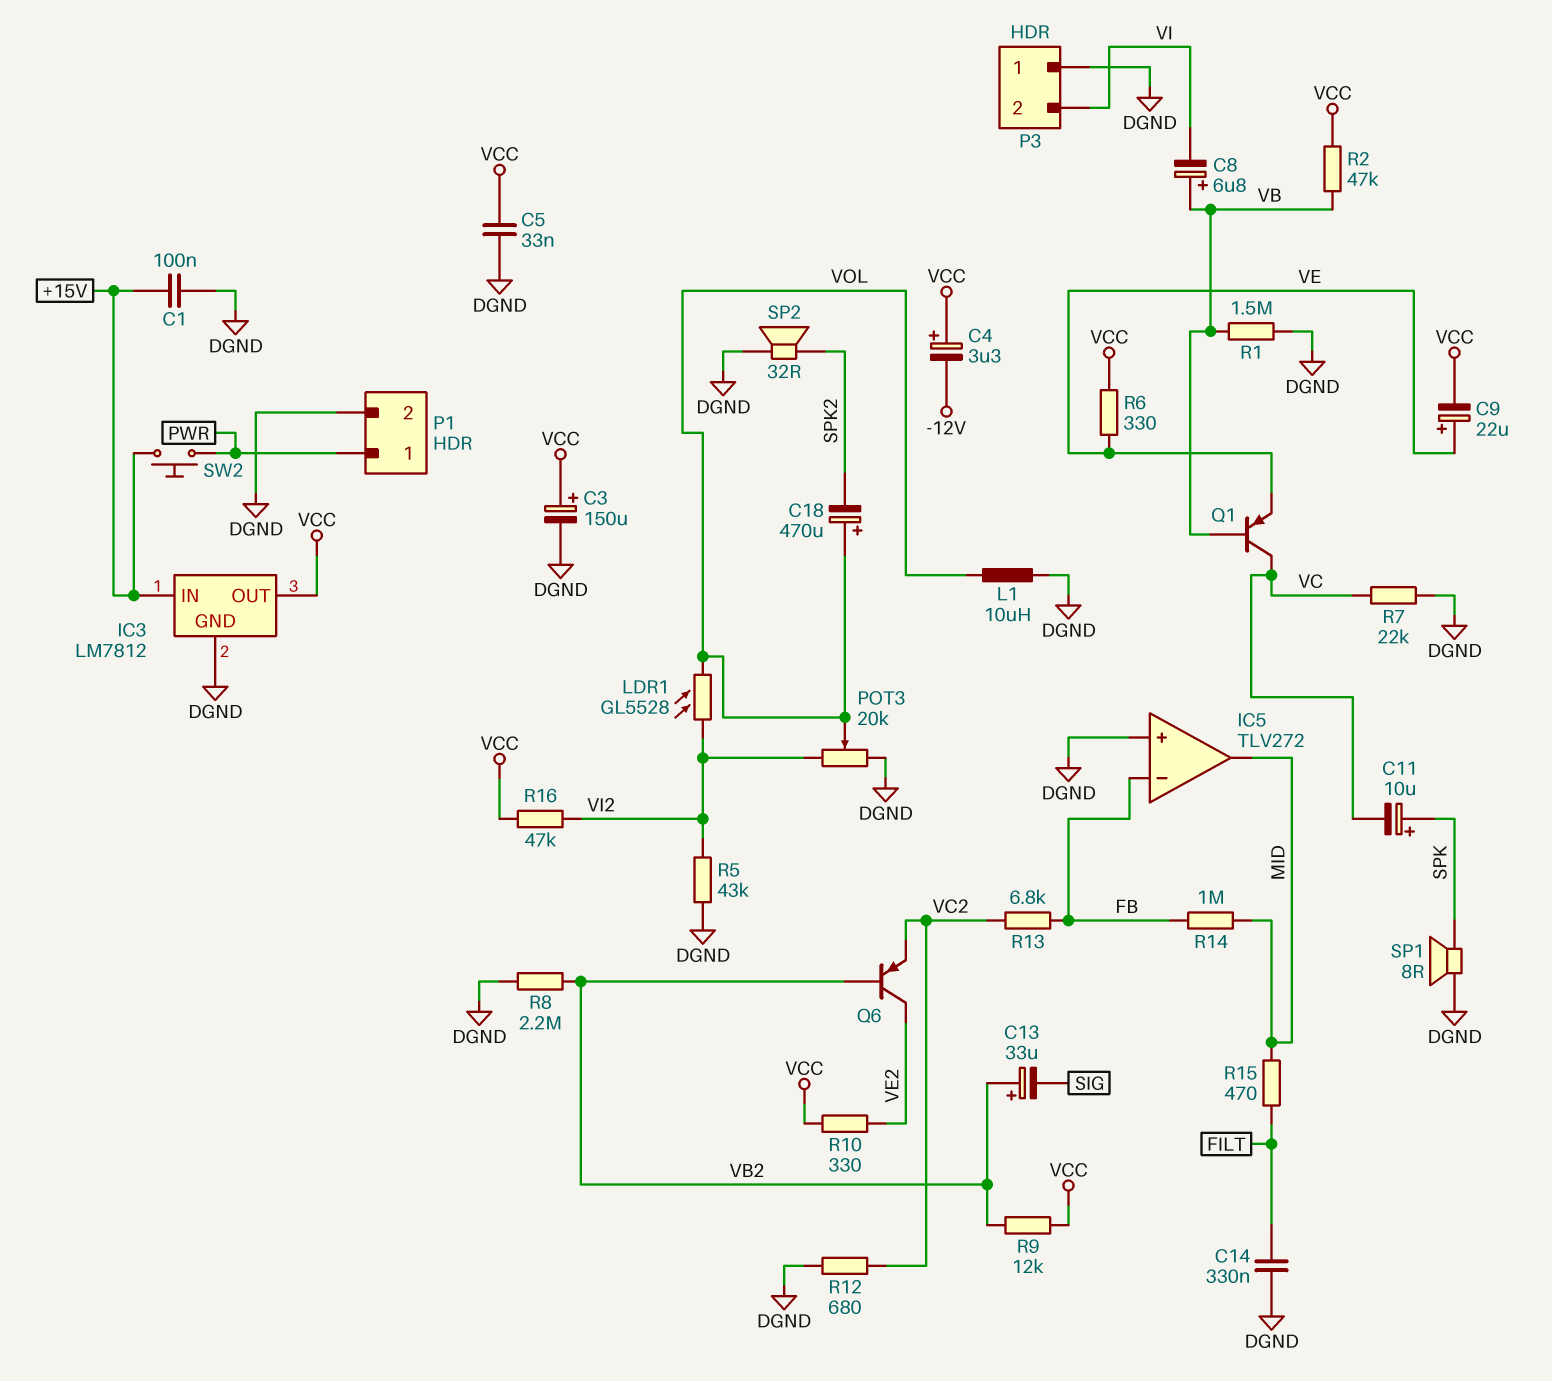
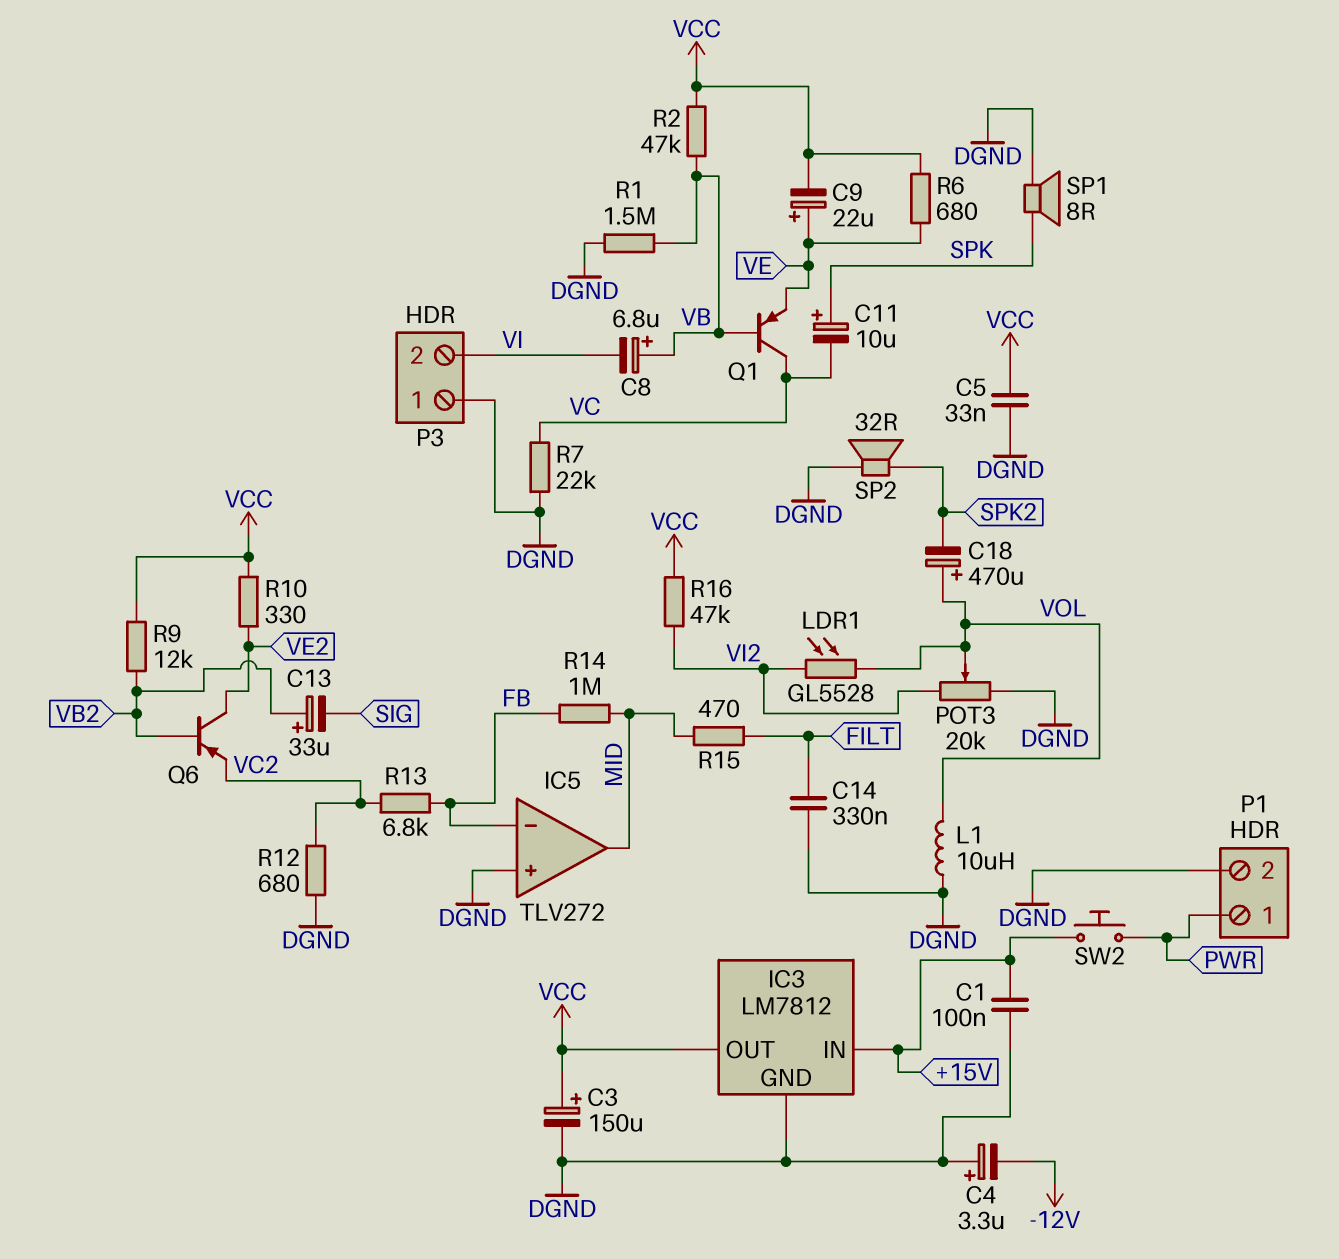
C4: 3.3uF (plus VCC, minus -12V) -> 3.3uF (plus DGND, minus -12V)
R5: 43k (DGND, VI2) -> none
R6: 330 (VCC, VE) -> 680 (VCC, VE)
R8: 2.2M (DGND, VB2) -> none

